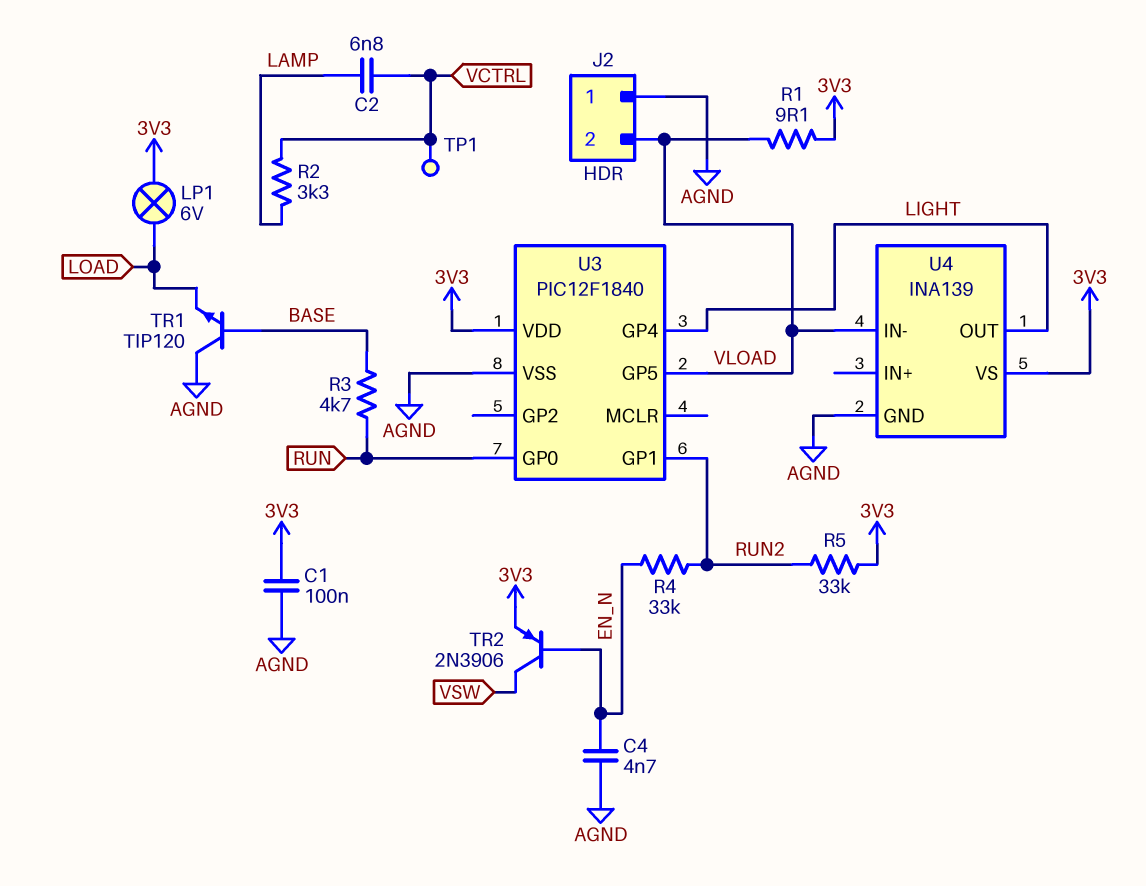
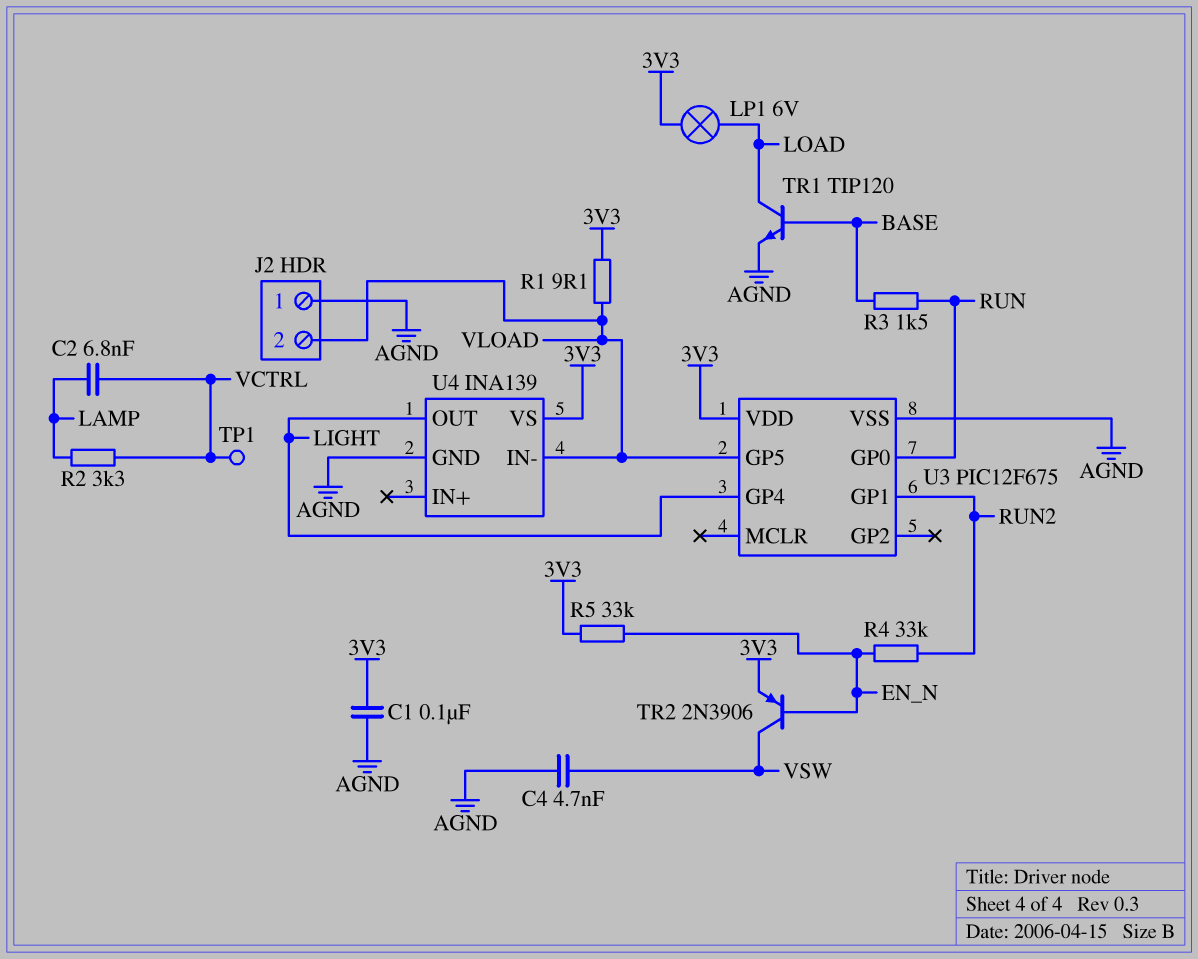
C4: 4.7nF (AGND, EN_N) -> 4.7nF (AGND, VSW)
R3: 4.7k (BASE, RUN) -> 1.5k (BASE, RUN)
R5: 33k (3V3, RUN2) -> 33k (3V3, EN_N)
TR1: NPN TIP120 (B BASE, C AGND, E LOAD) -> NPN TIP120 (B BASE, C LOAD, E AGND)
U3: PIC12F1840 -> PIC12F675

